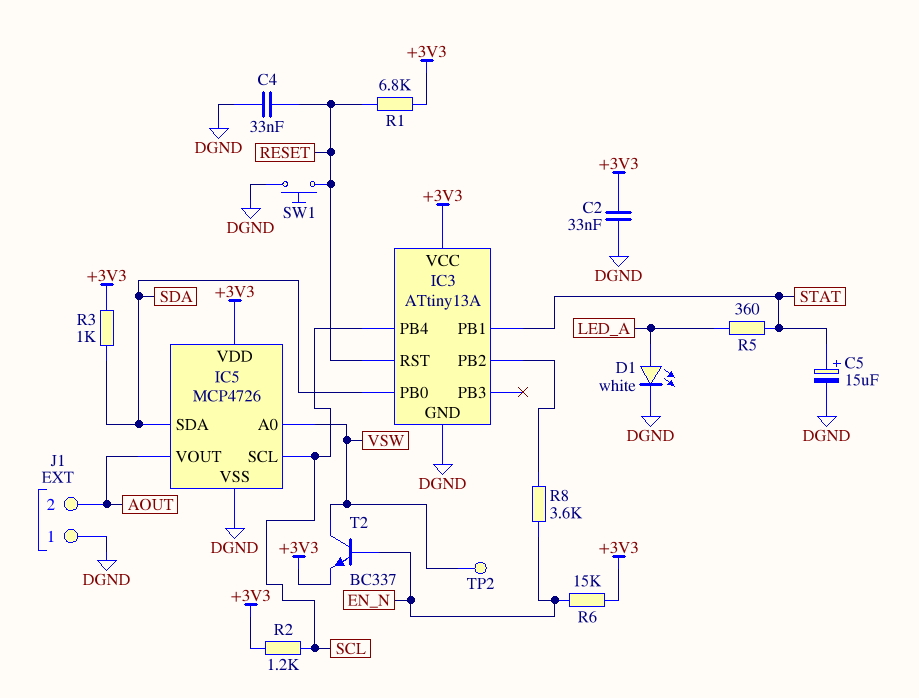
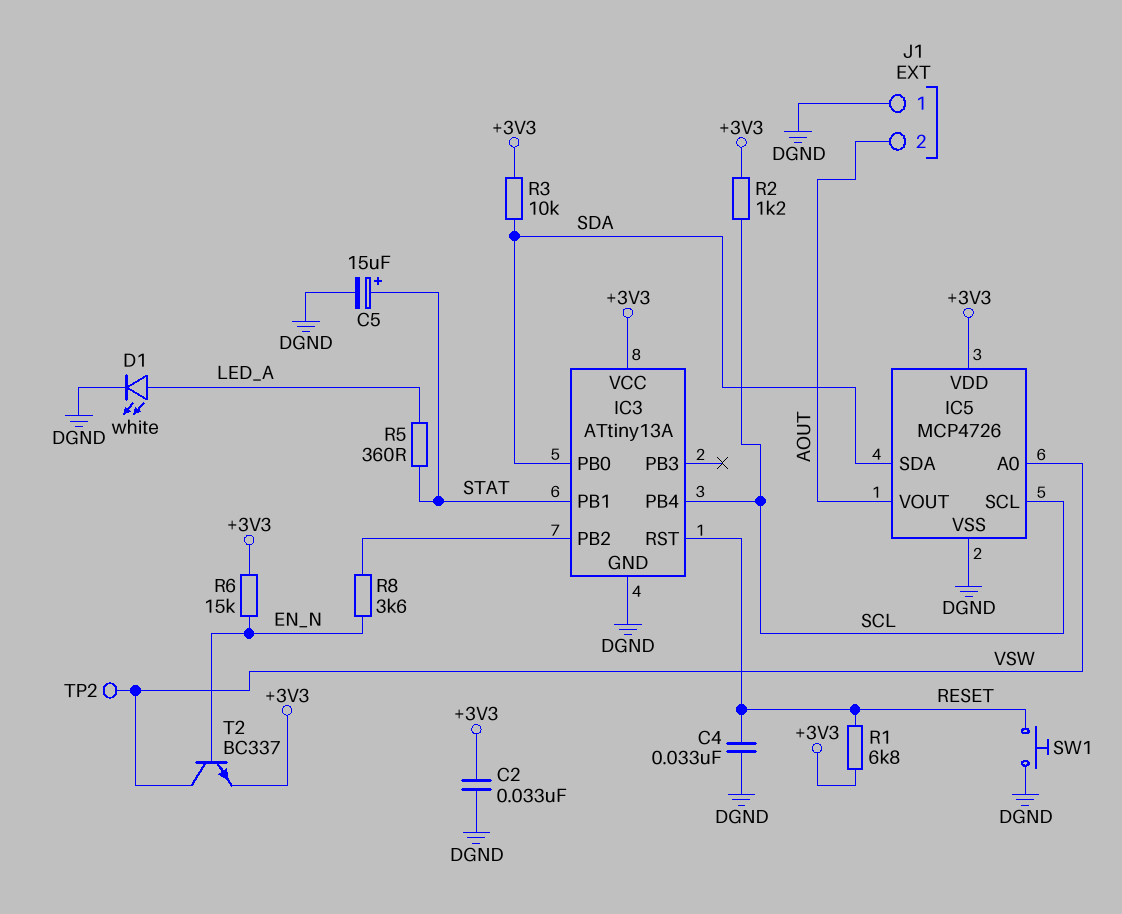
R3: 1k (+3V3, SDA) -> 10k (+3V3, SDA)

